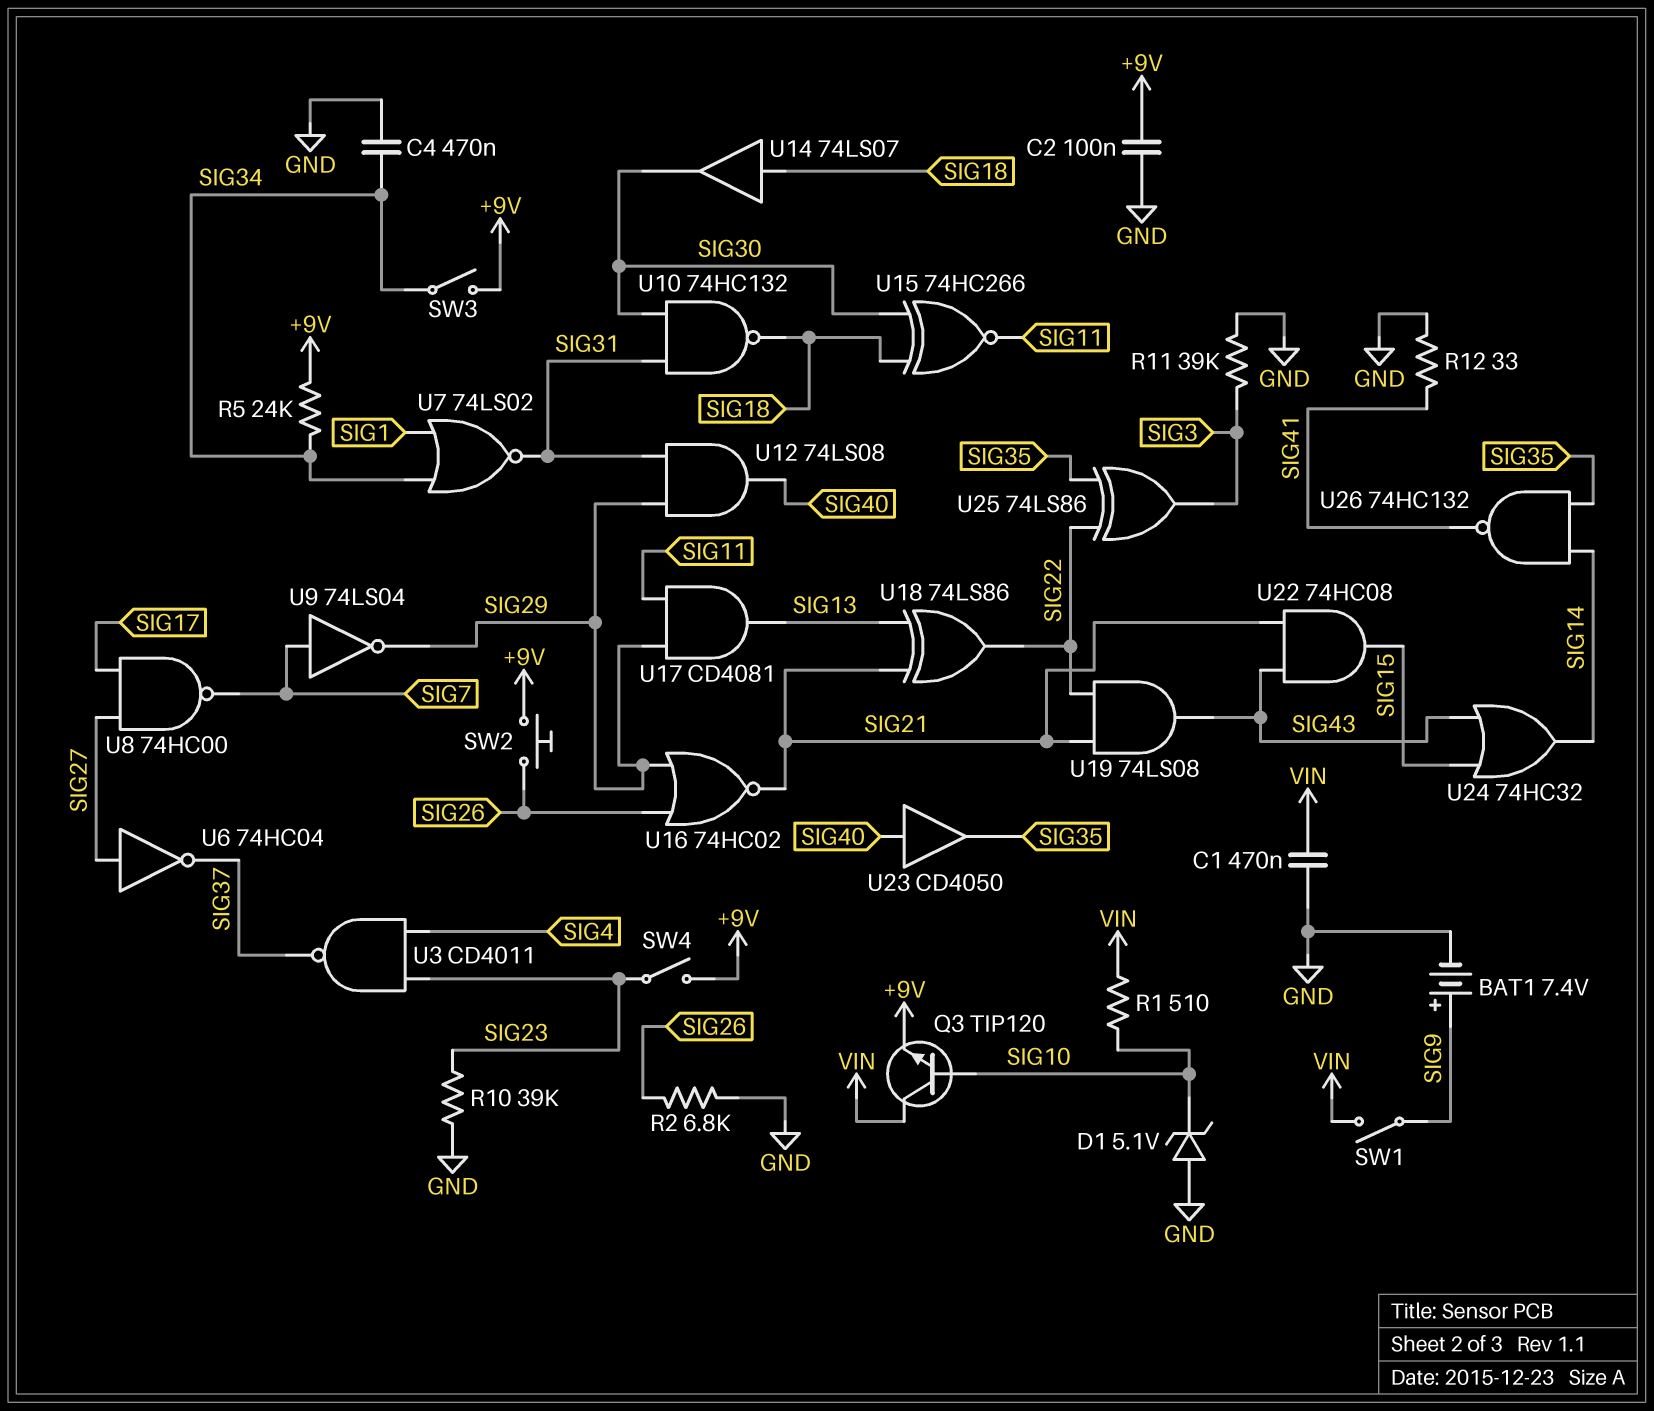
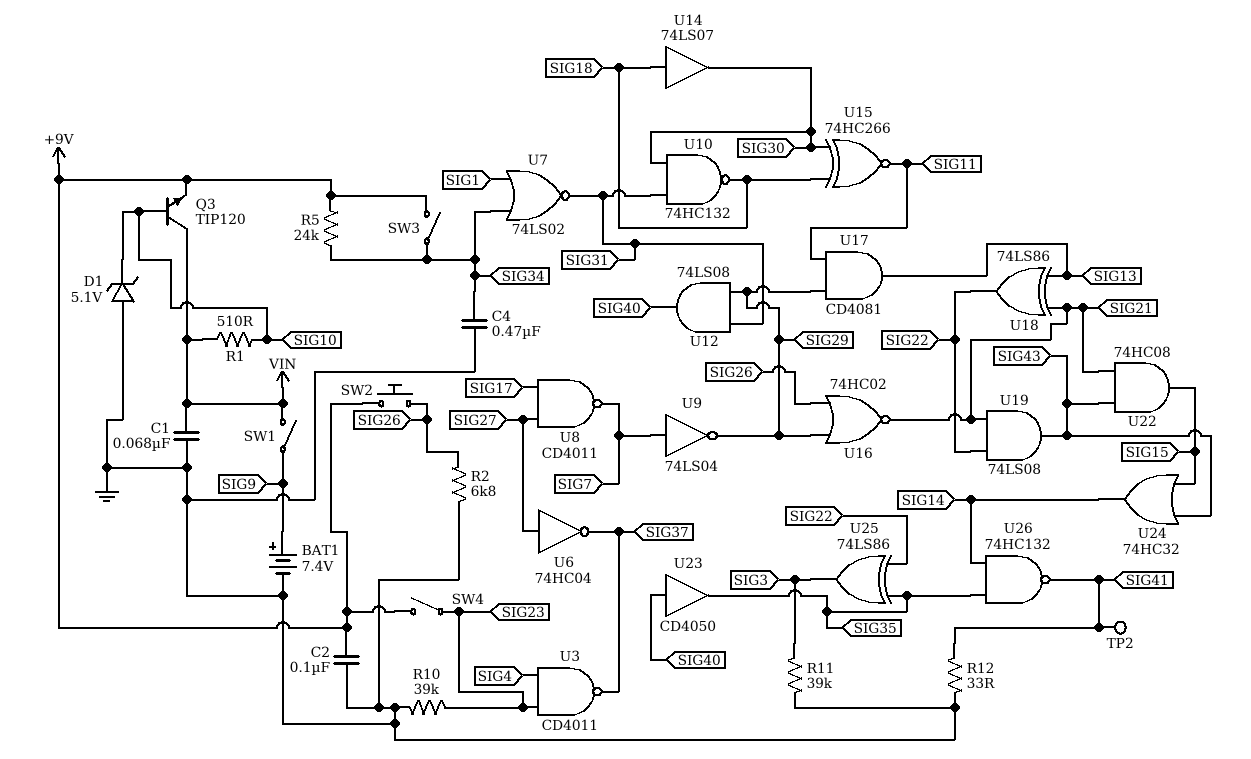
C1: 470nF (GND, VIN) -> 68nF (GND, VIN)
TP2: none -> test point (SIG41)
U8: NAND 74HC00 (in SIG17, in SIG27, out SIG7) -> NAND CD4011 (in SIG17, in SIG27, out SIG7)

